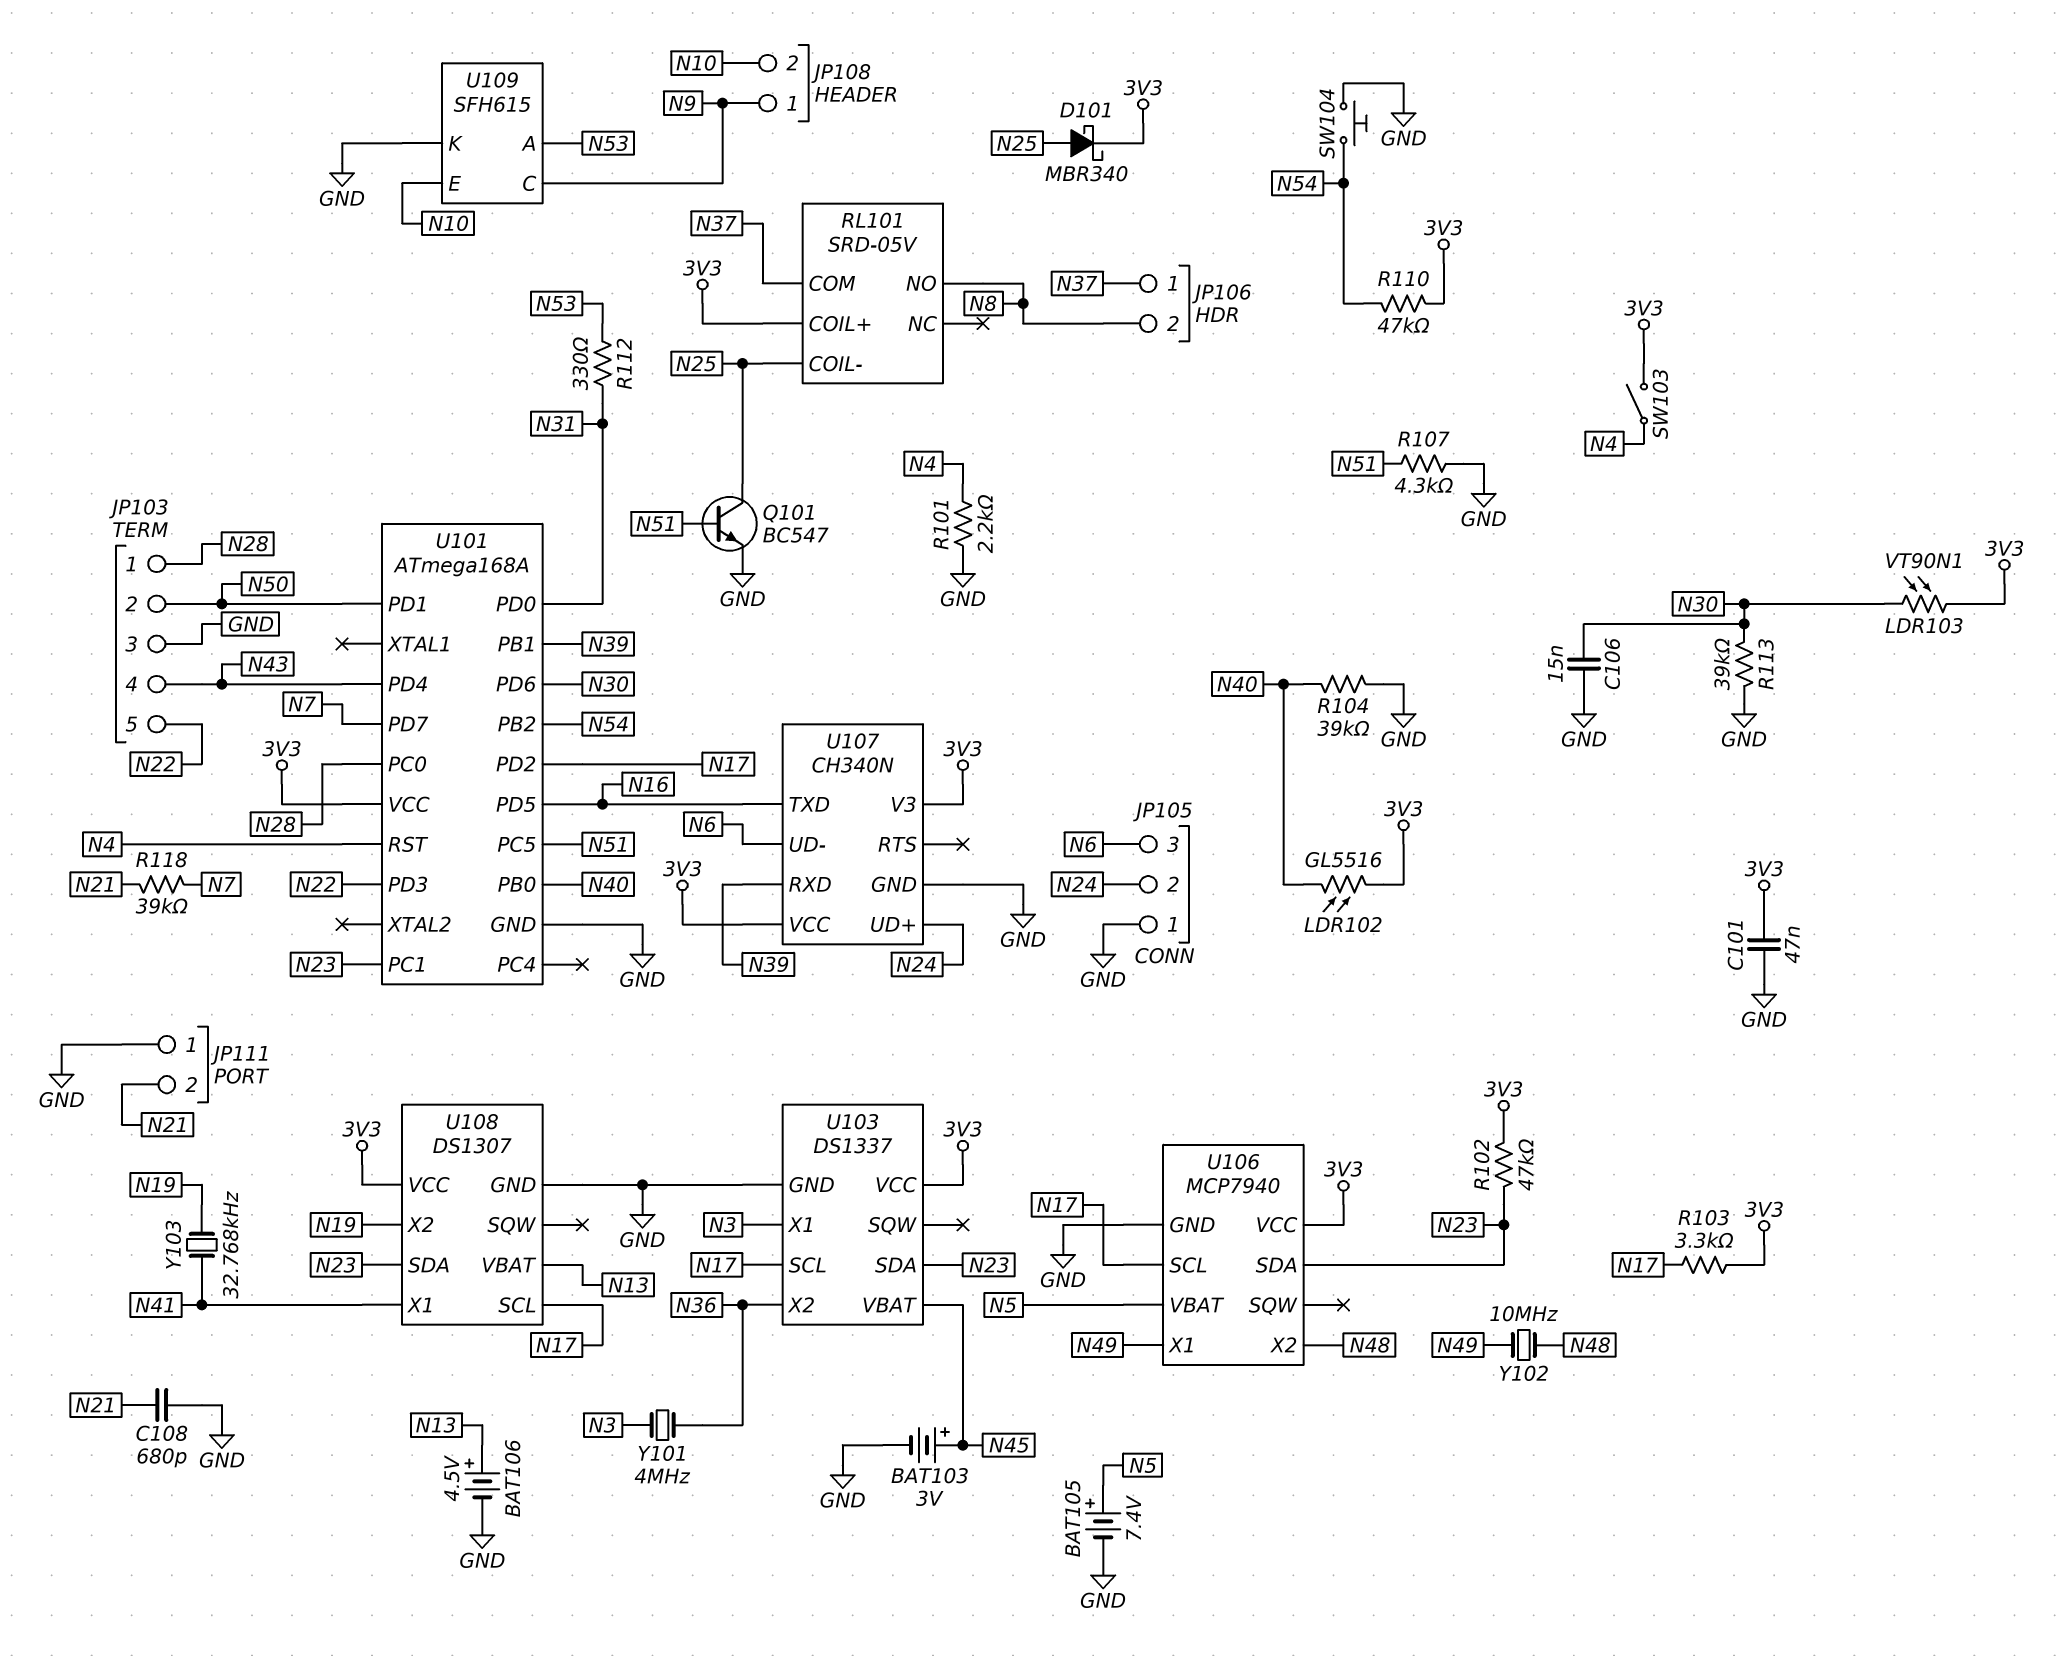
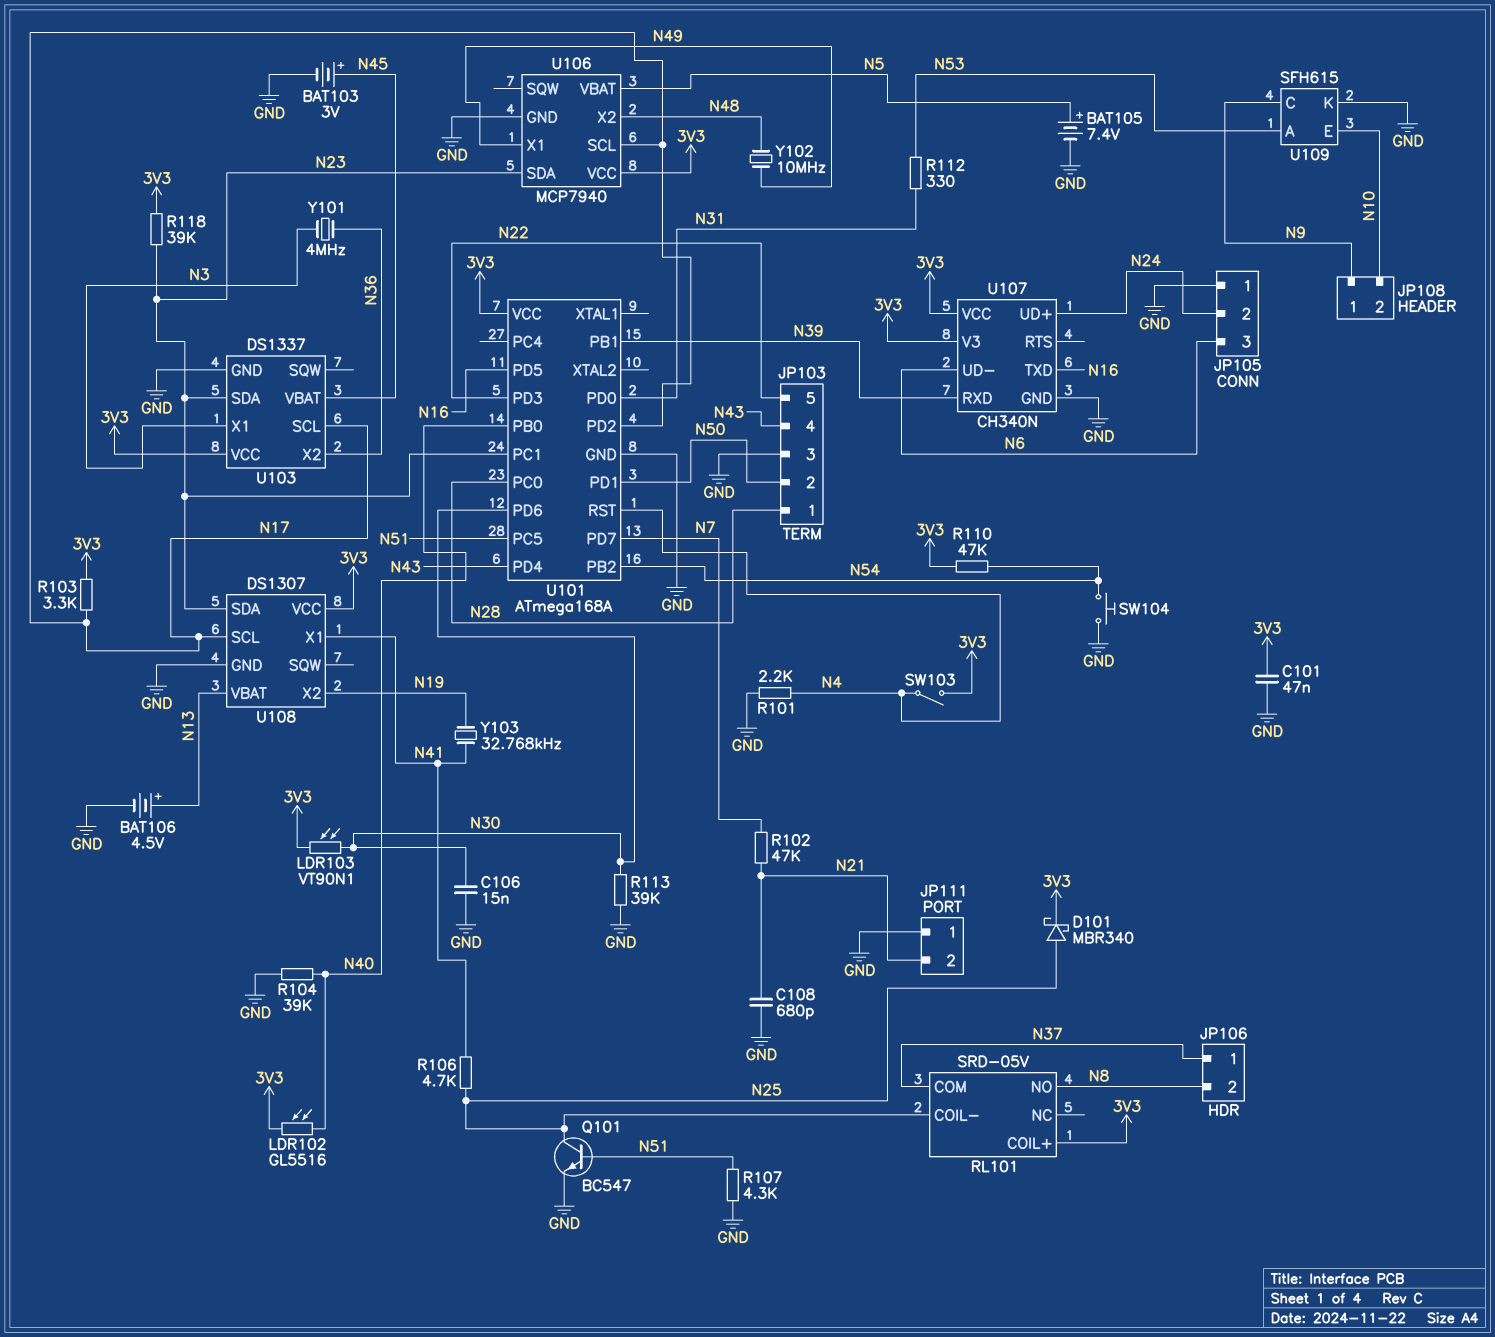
R102: 47k (3V3, N23) -> 47k (N7, N21)
R106: none -> 4.7k (N25, N41)
R118: 39k (N7, N21) -> 39k (3V3, N23)

